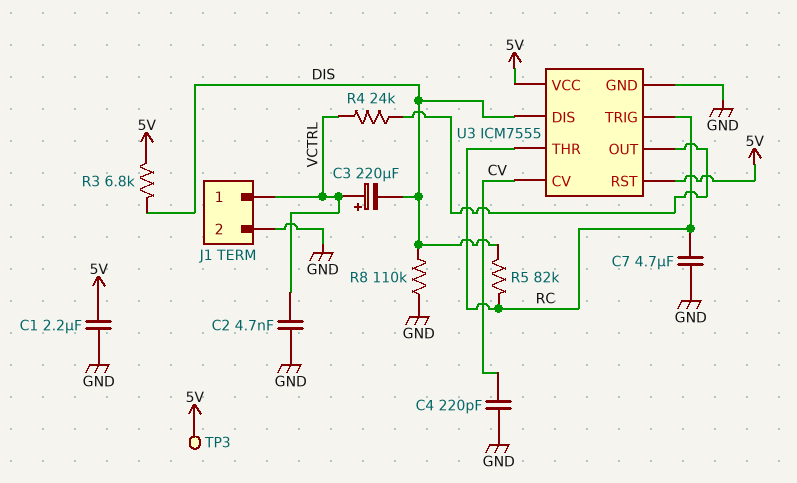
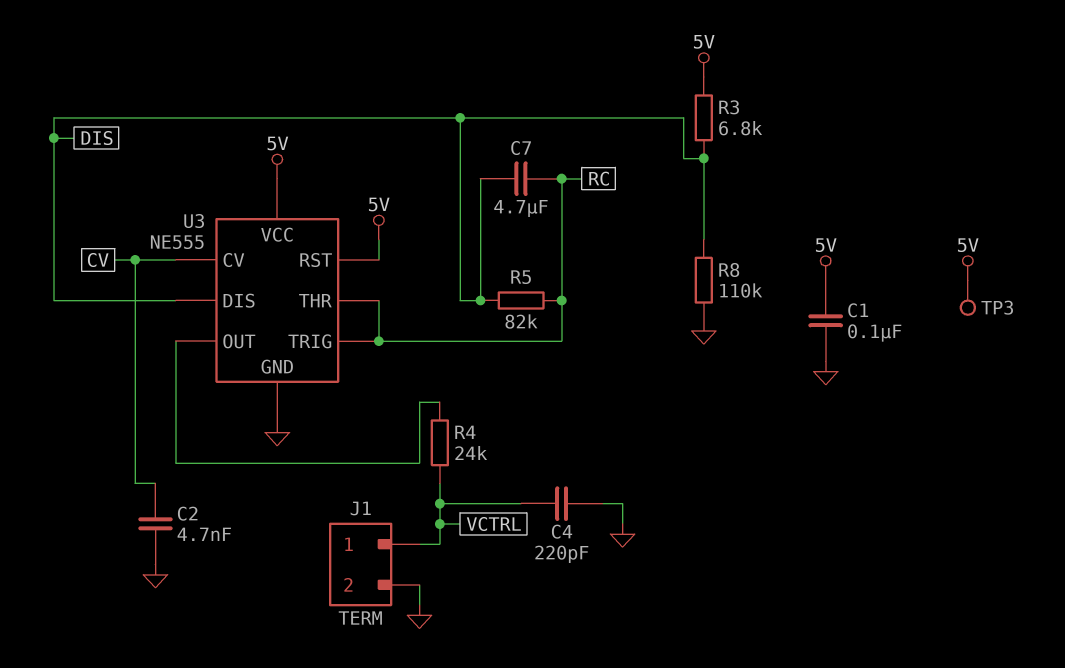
C1: 2.2uF (5V, GND) -> 100nF (5V, GND)
C2: 4.7nF (GND, VCTRL) -> 4.7nF (CV, GND)
C3: 220uF (plus VCTRL, minus DIS) -> none
C4: 220pF (CV, GND) -> 220pF (GND, VCTRL)
C7: 4.7uF (GND, RC) -> 4.7uF (DIS, RC)
U3: ICM7555 -> NE555

